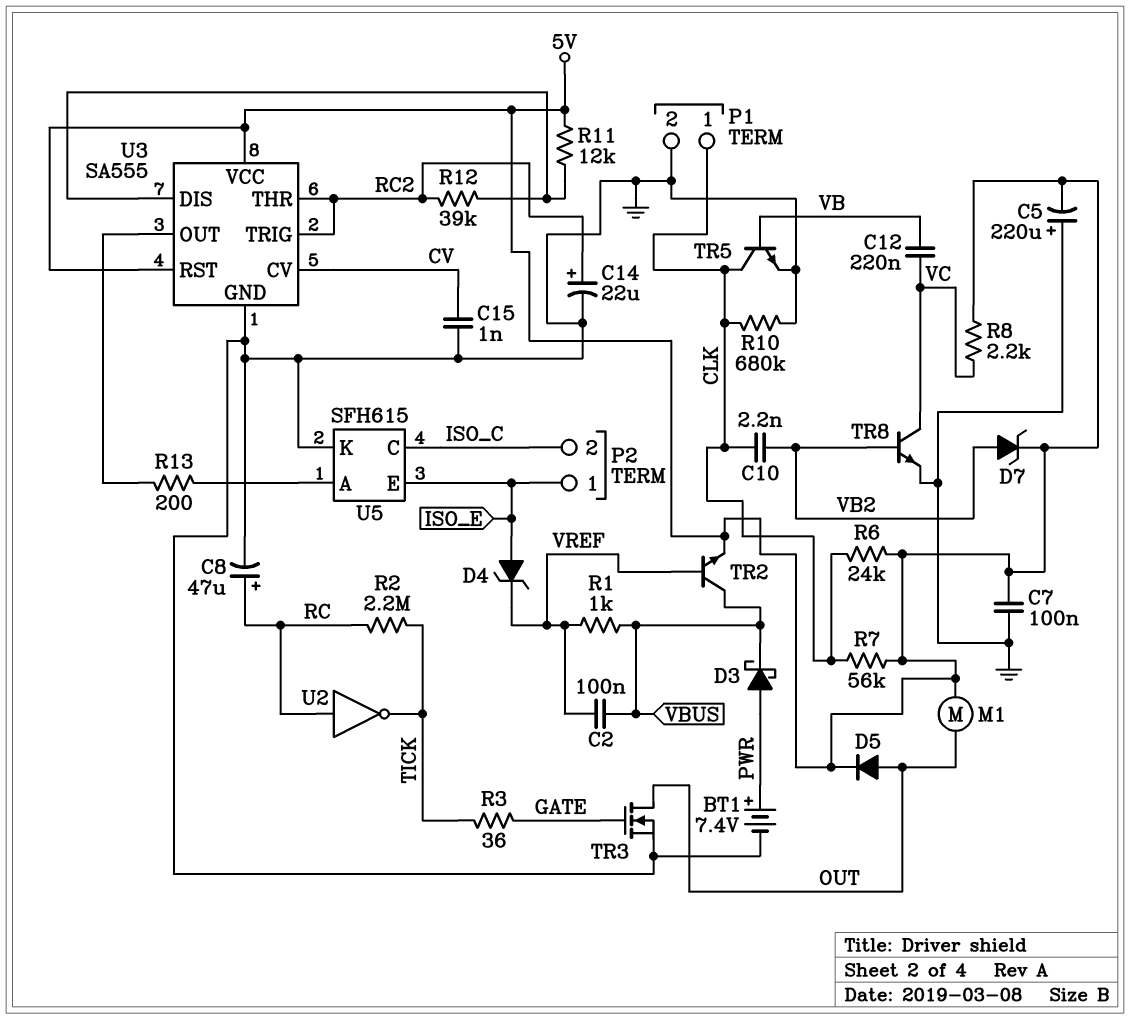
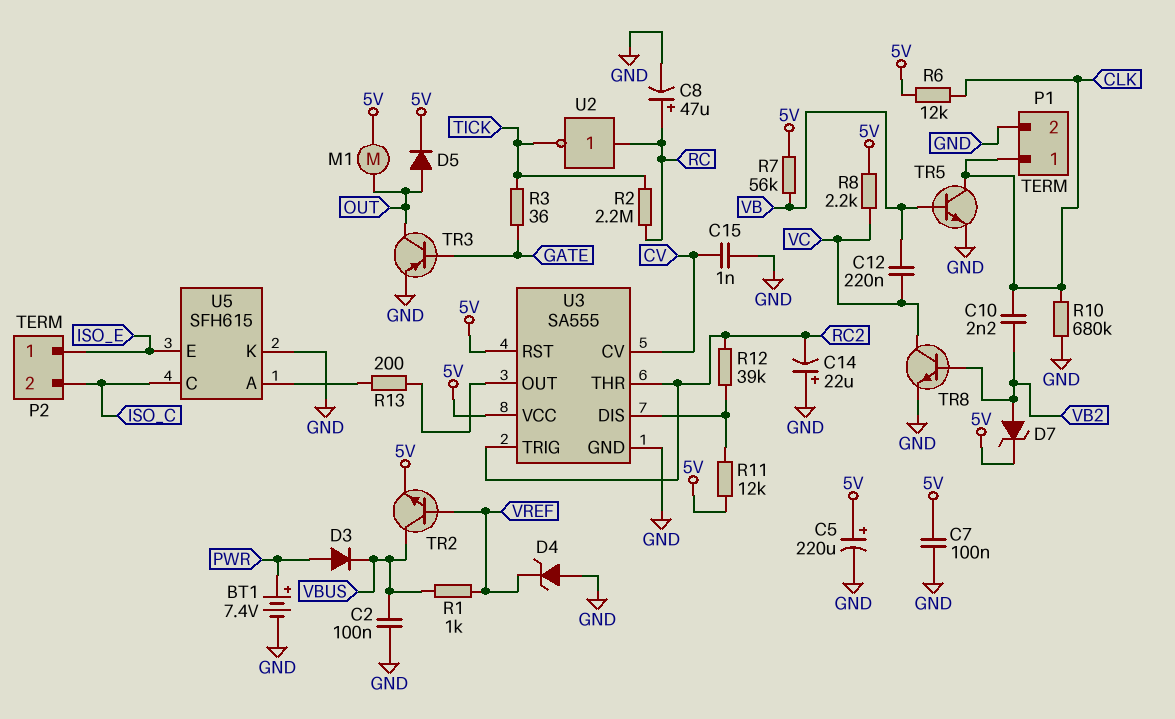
C2: 100nF (VBUS, VREF) -> 100nF (GND, VBUS)
C5: 220uF (plus GND, minus 5V) -> 220uF (plus 5V, minus GND)
C14: 22uF (plus RC2, minus GND) -> 22uF (plus GND, minus RC2)
D3: schottky (A PWR, K VBUS) -> diode (A PWR, K VBUS)
D4: zener (A ISO_E, K VREF) -> zener (A GND, K VREF)
R6: 24k (5V, CLK) -> 12k (5V, CLK)
R7: 56k (5V, CLK) -> 56k (5V, VB)
TR3: NMOS (G GATE, D OUT, S GND) -> PNP (B GATE, C OUT, E GND)

